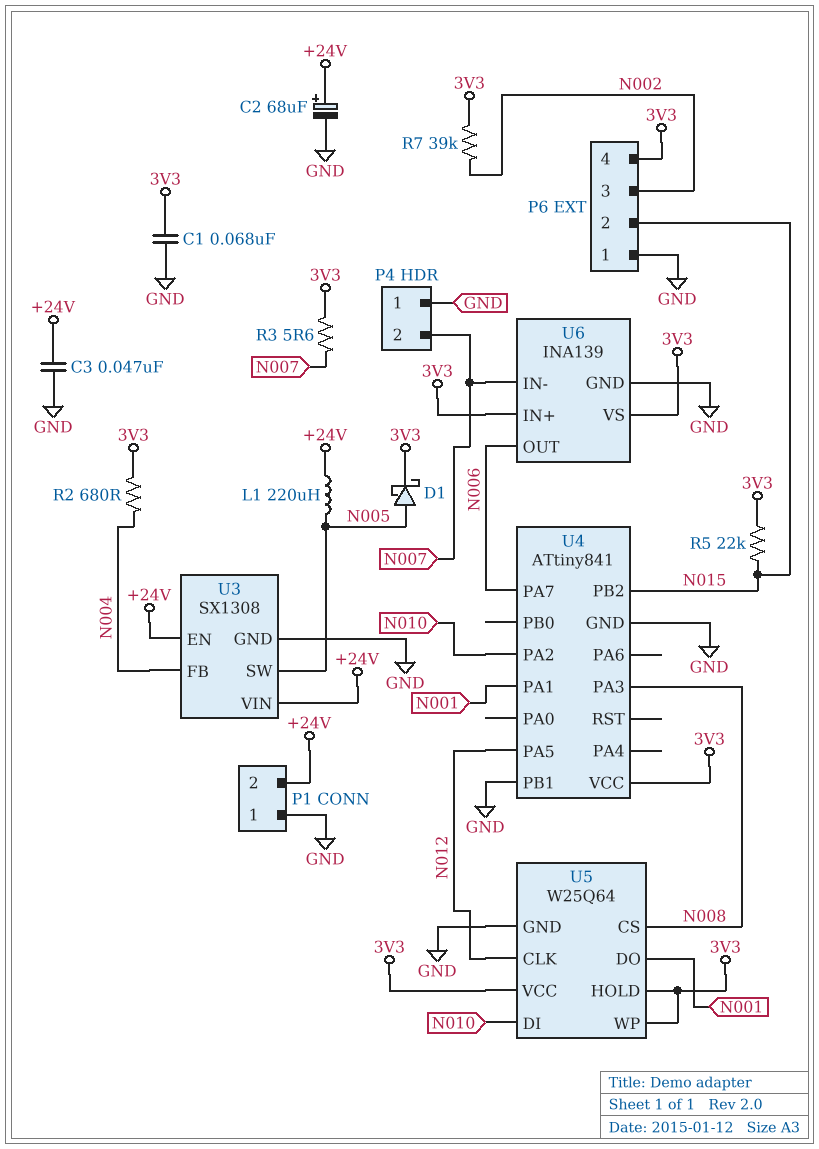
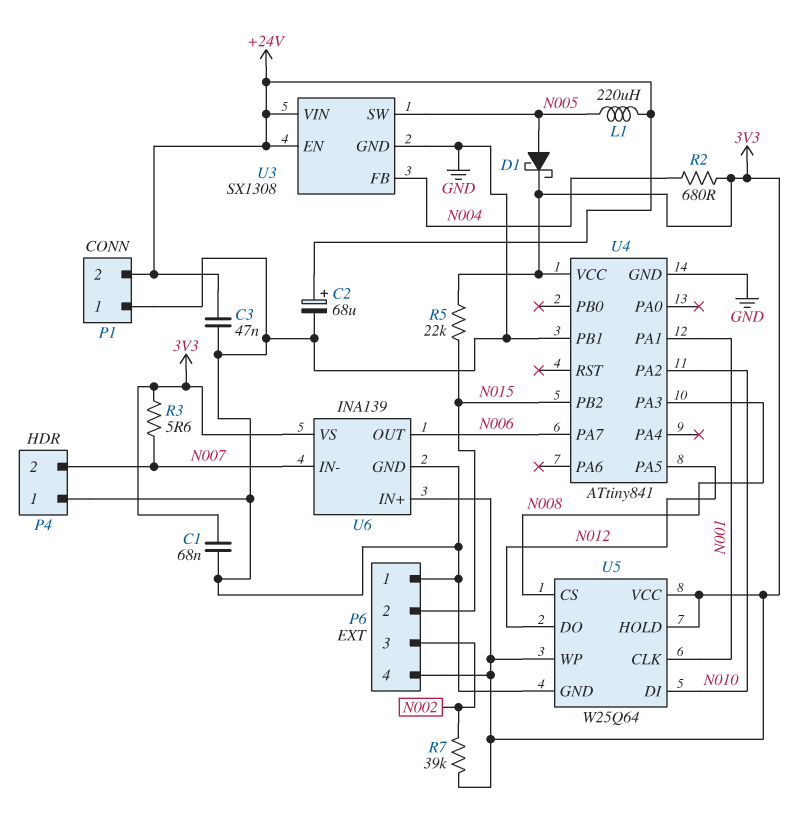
U5 pin CLK: N012 -> N001
U5 pin DO: N001 -> N012

